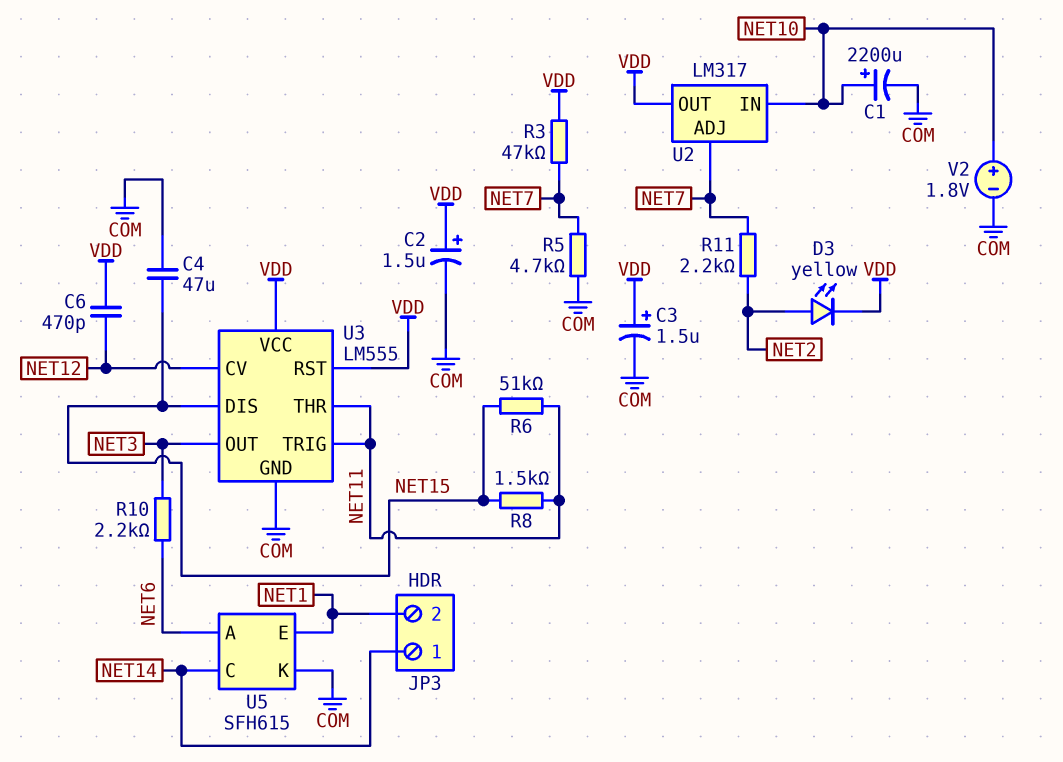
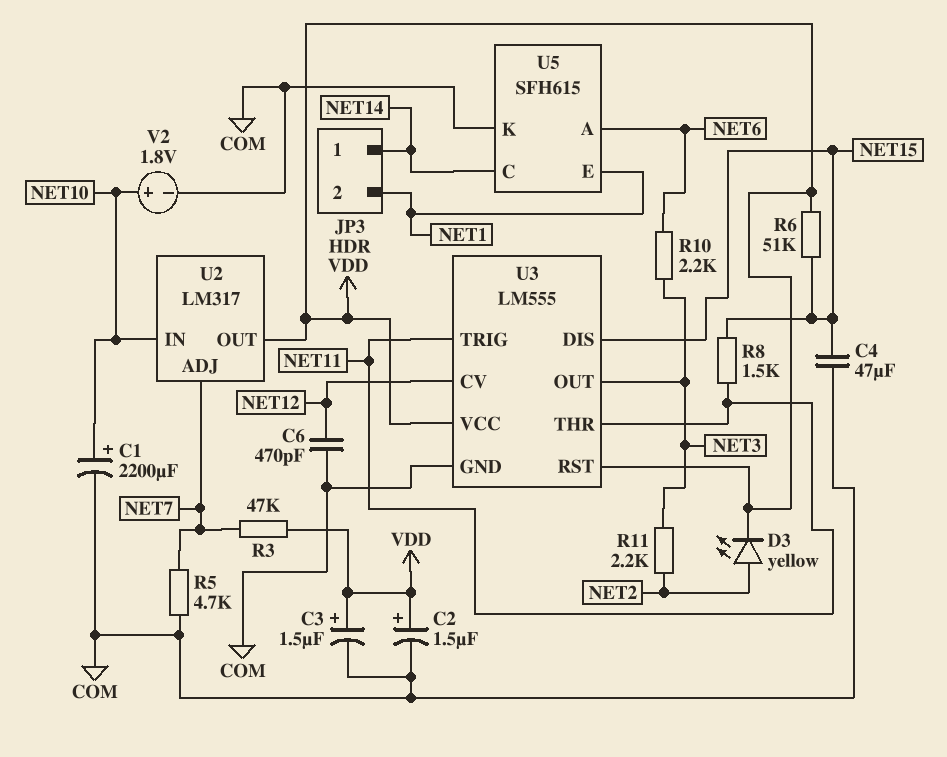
C6: 470pF (NET12, VDD) -> 470pF (COM, NET12)
R6: 51k (NET11, NET15) -> 51k (NET15, VDD)
R11: 2.2k (NET2, NET7) -> 2.2k (NET2, NET3)

